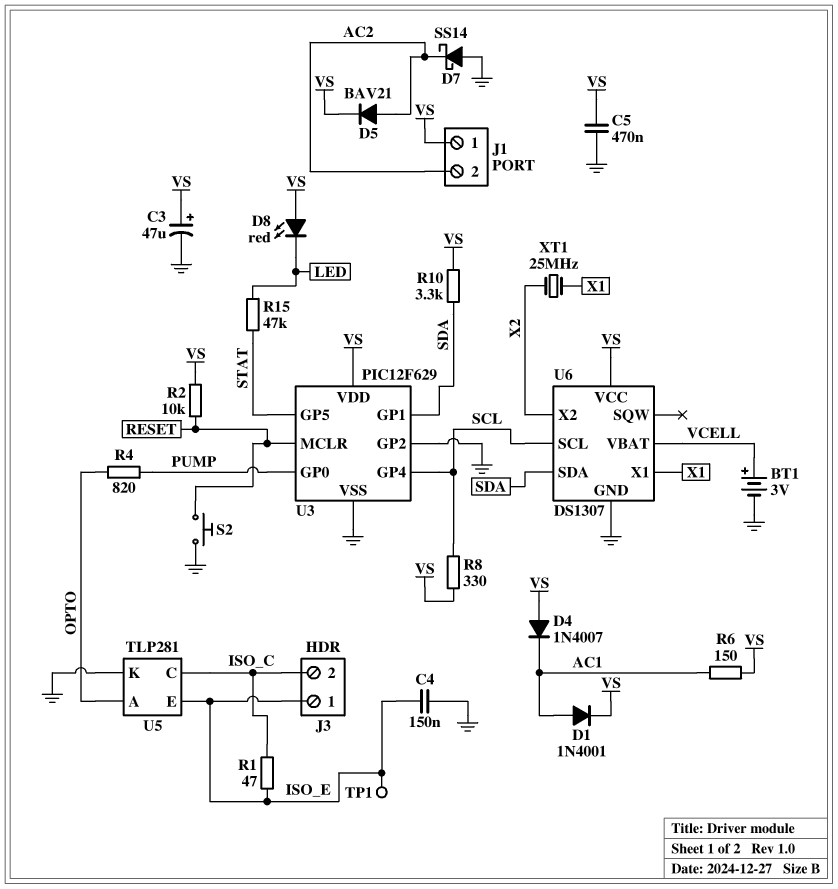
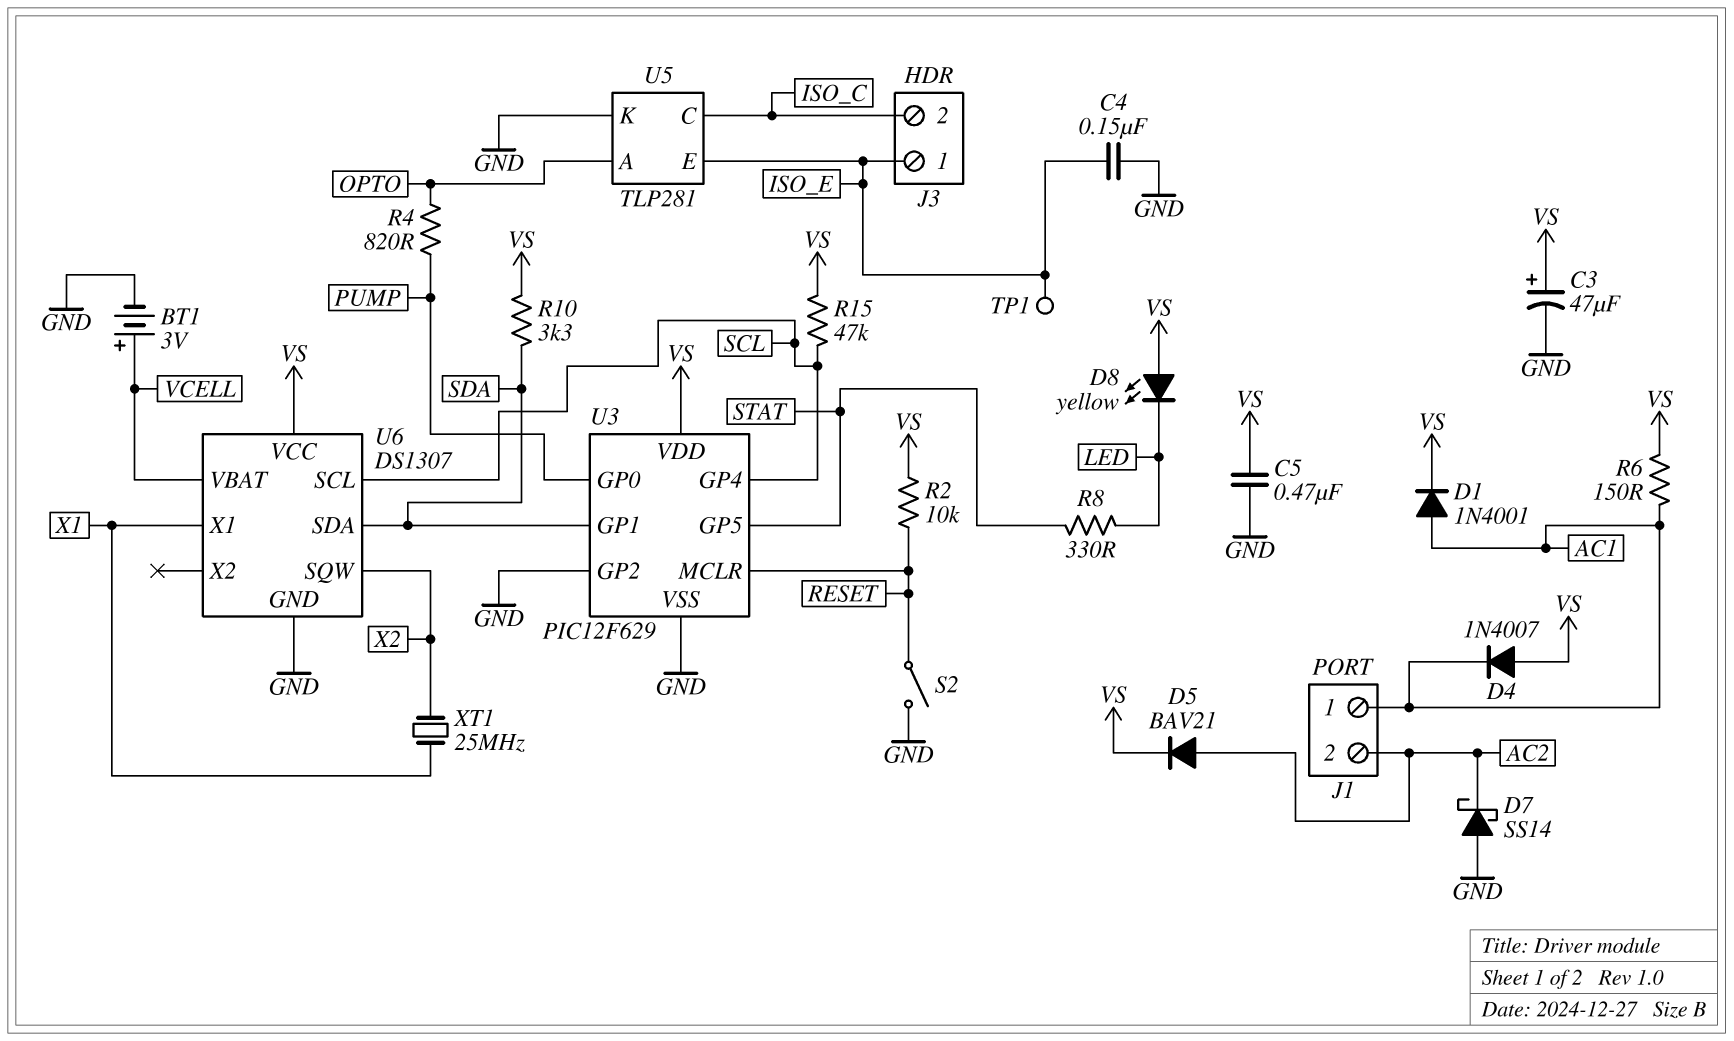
D8: LED red (A VS, K LED) -> LED yellow (A VS, K LED)
J1 pin 1: VS -> AC1
R1: 47 (ISO_C, ISO_E) -> none
R8: 330 (SCL, VS) -> 330 (LED, STAT)
R15: 47k (LED, STAT) -> 47k (SCL, VS)
S2: button (GND, RESET) -> switch (GND, RESET)
U6 pin SQW: none -> X2
U6 pin X2: X2 -> none

